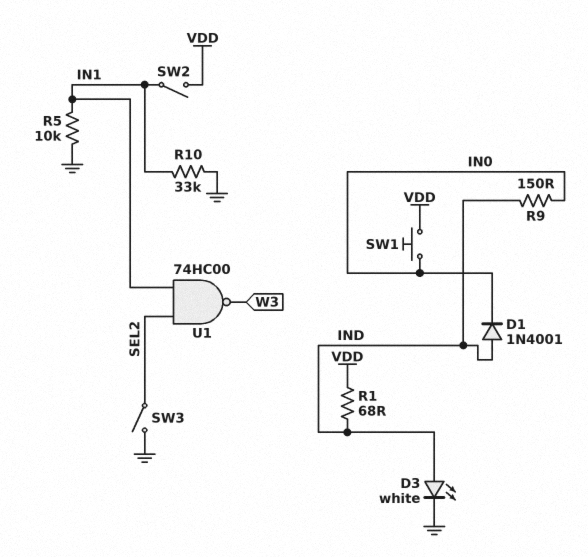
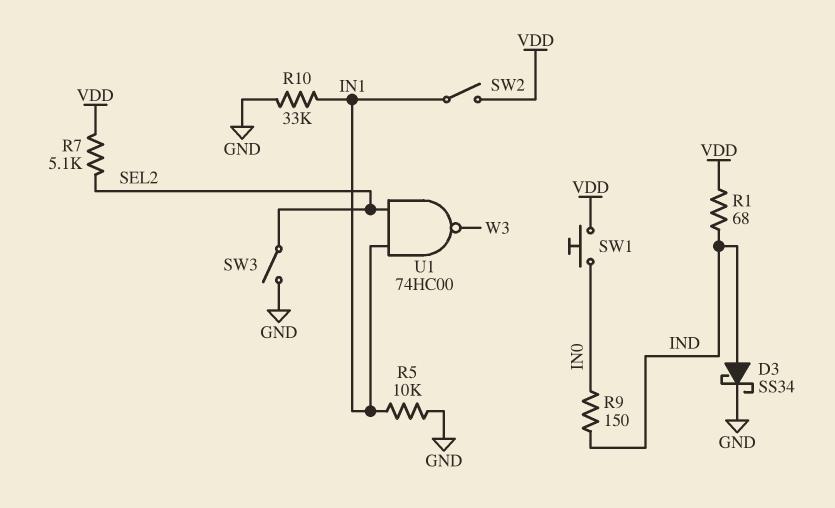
D1: diode 1N4001 (A IND, K IN0) -> none
D3: LED white (A IND, K GND) -> schottky SS34 (A IND, K GND)
R7: none -> 5.1k (SEL2, VDD)

